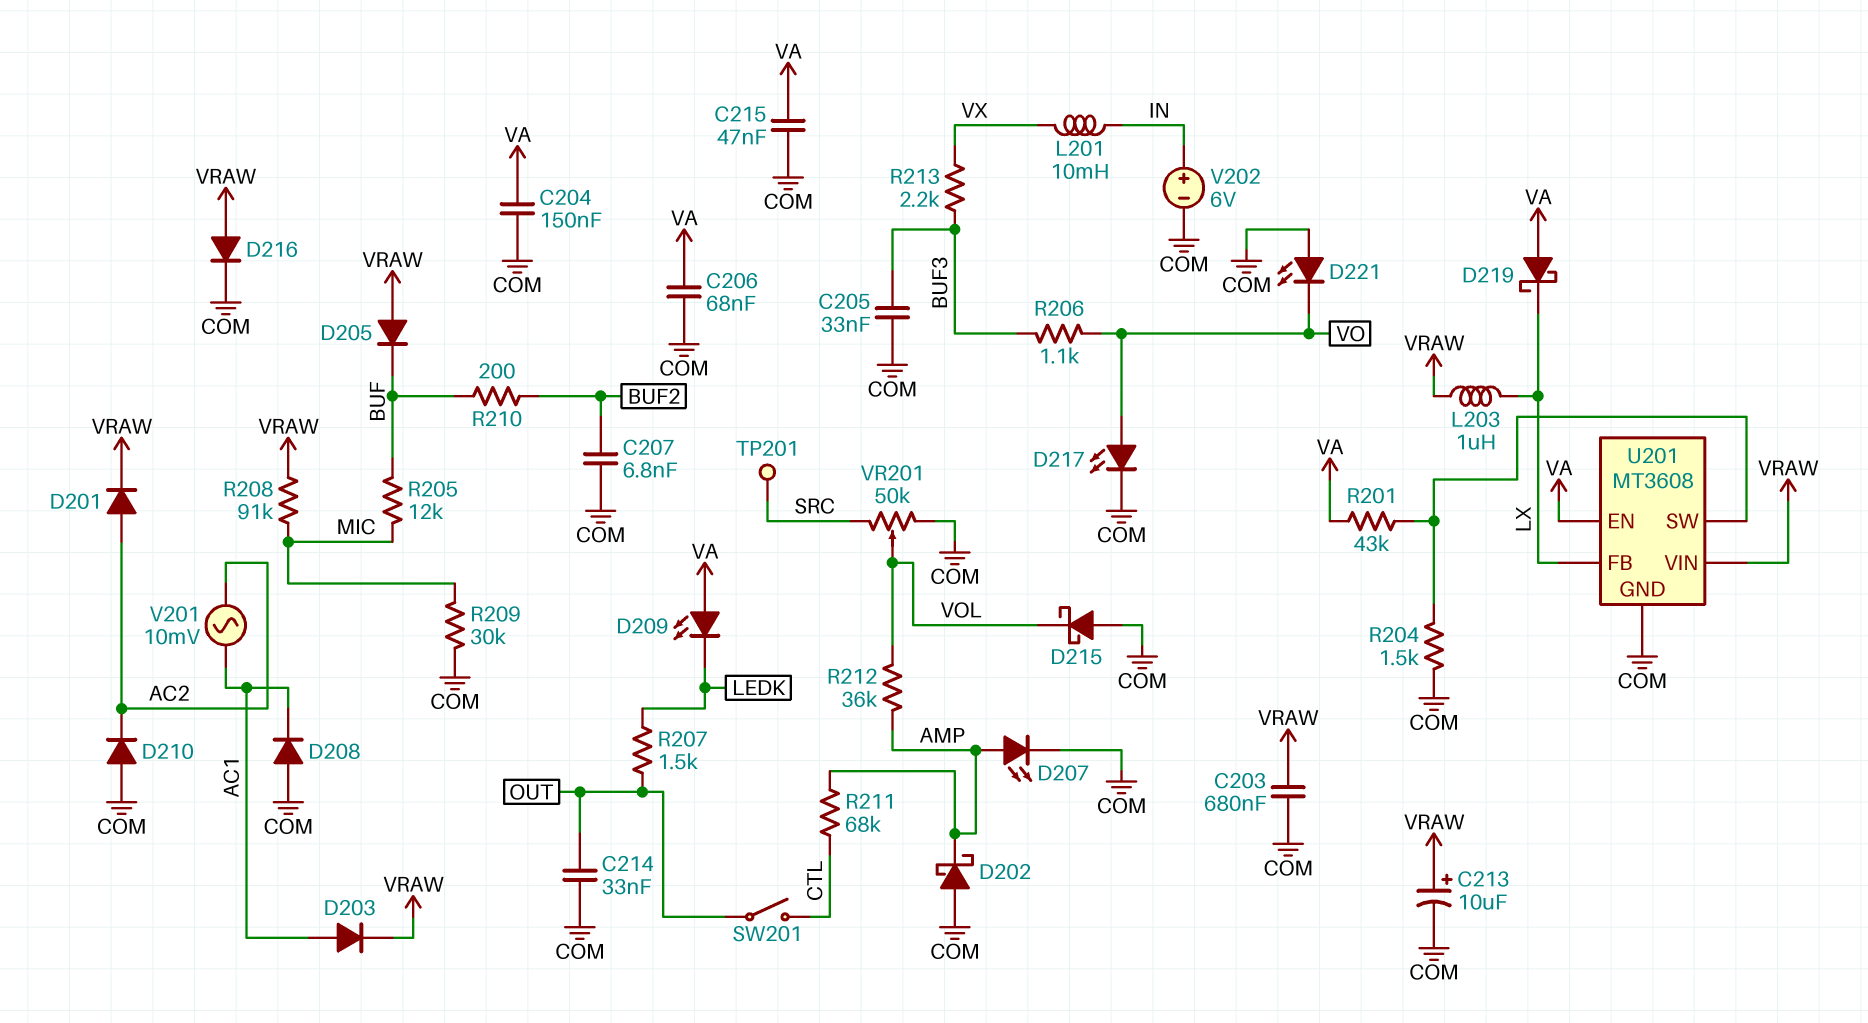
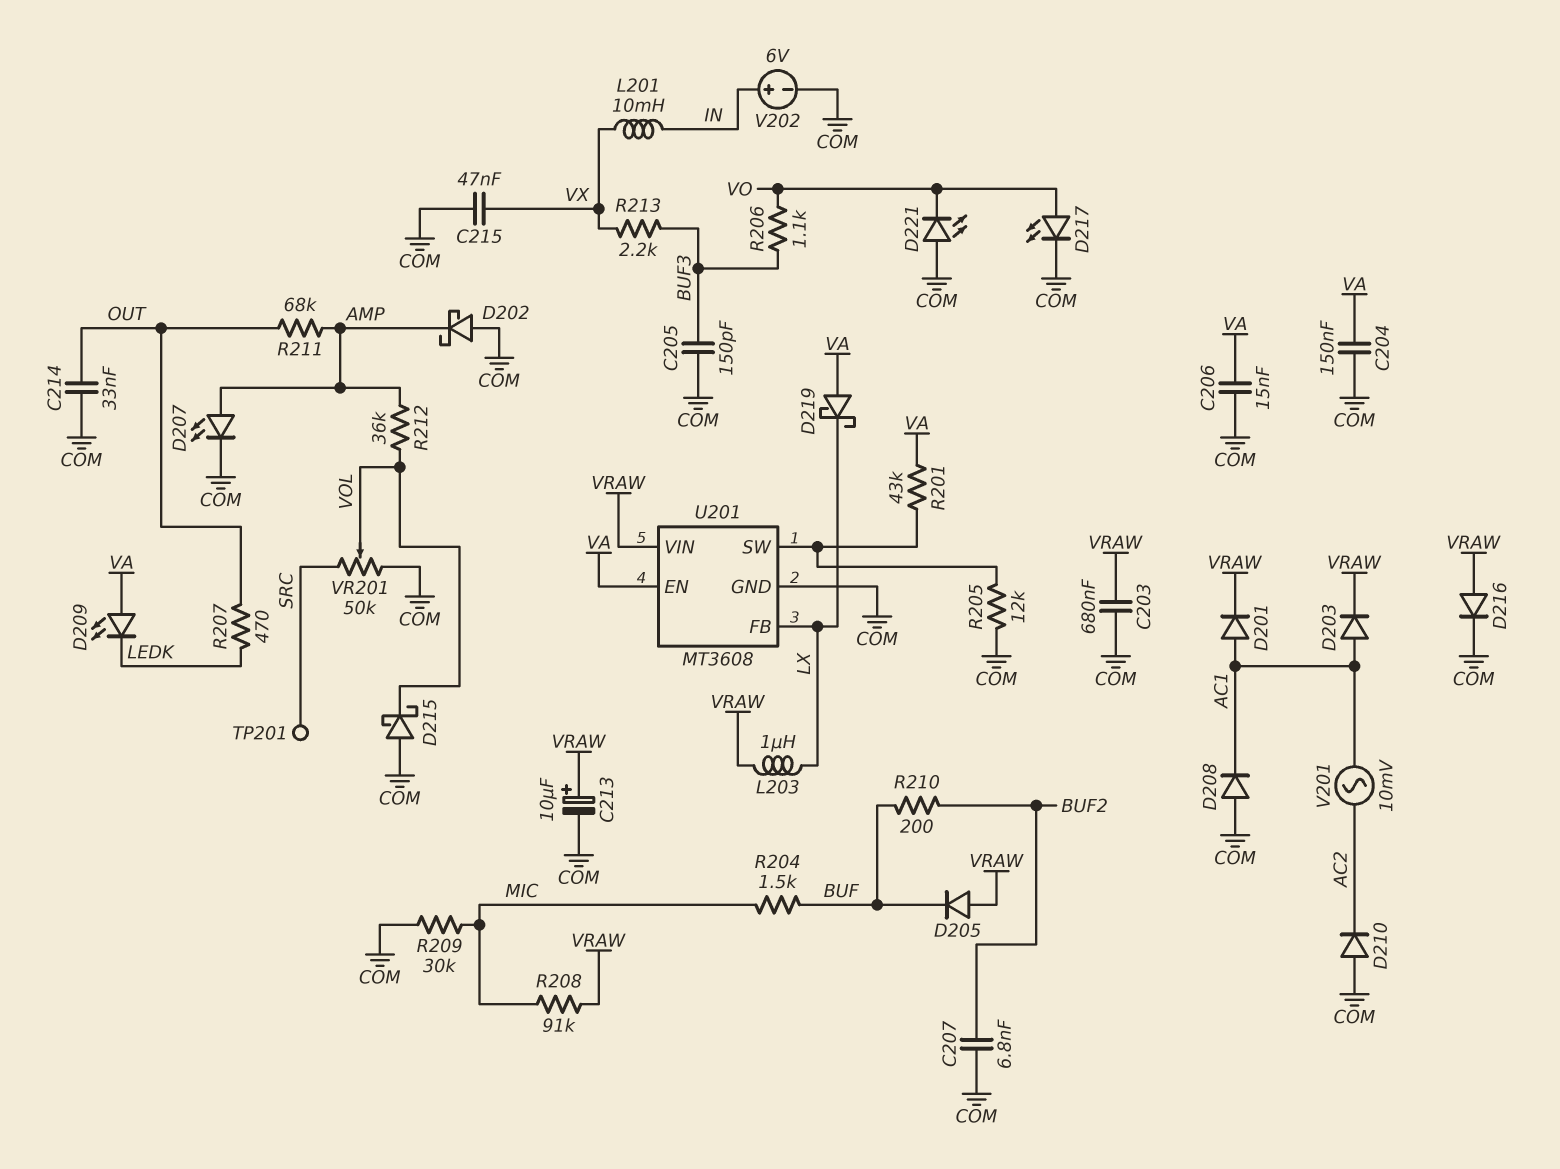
C205: 33nF (BUF3, COM) -> 150pF (BUF3, COM)
C206: 68nF (COM, VA) -> 15nF (COM, VA)
C215: 47nF (COM, VA) -> 47nF (COM, VX)
D201: diode (A AC2, K VRAW) -> diode (A AC1, K VRAW)
R204: 1.5k (COM, U201/SW) -> 1.5k (BUF, MIC)
R205: 12k (BUF, MIC) -> 12k (COM, U201/SW)
R207: 1.5k (LEDK, OUT) -> 470 (LEDK, OUT)
R211: 68k (AMP, CTL) -> 68k (AMP, OUT)
SW201: switch (CTL, OUT) -> none

